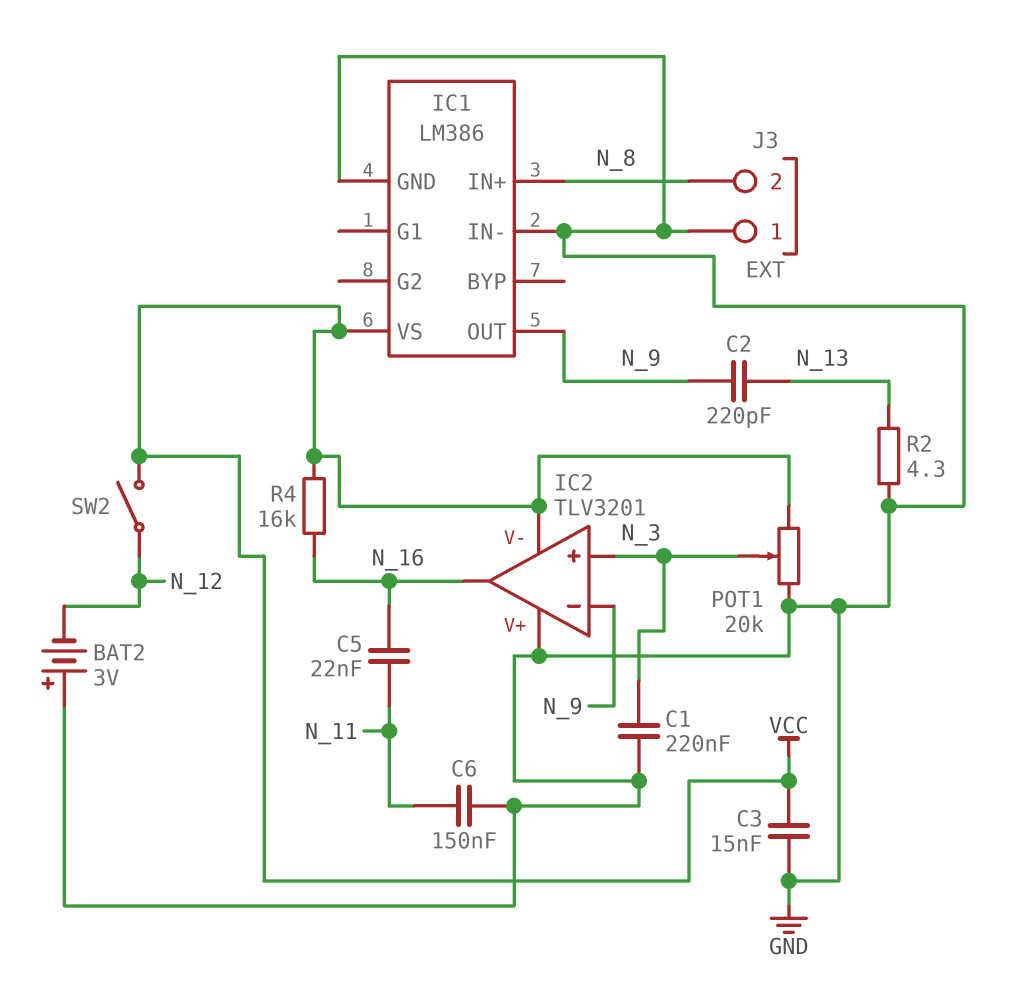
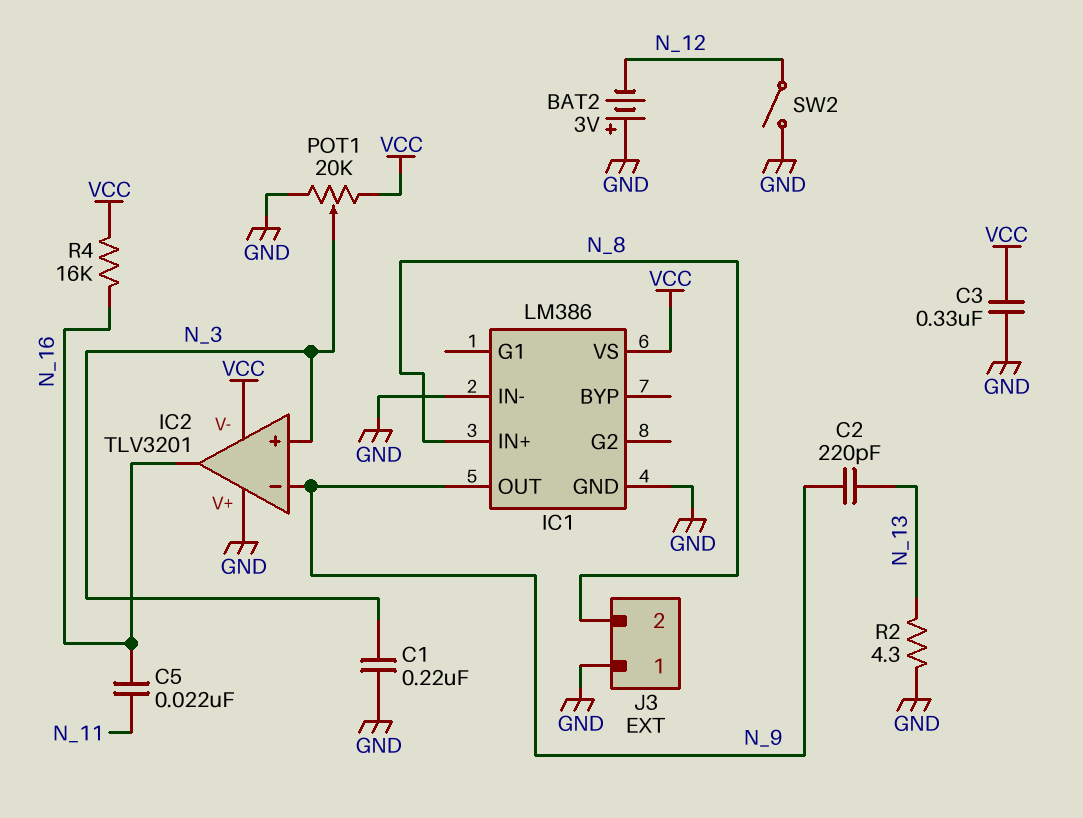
C3: 15nF (GND, VCC) -> 330nF (GND, VCC)
C6: 150nF (GND, N_11) -> none
SW2: switch (N_12, VCC) -> switch (GND, N_12)

